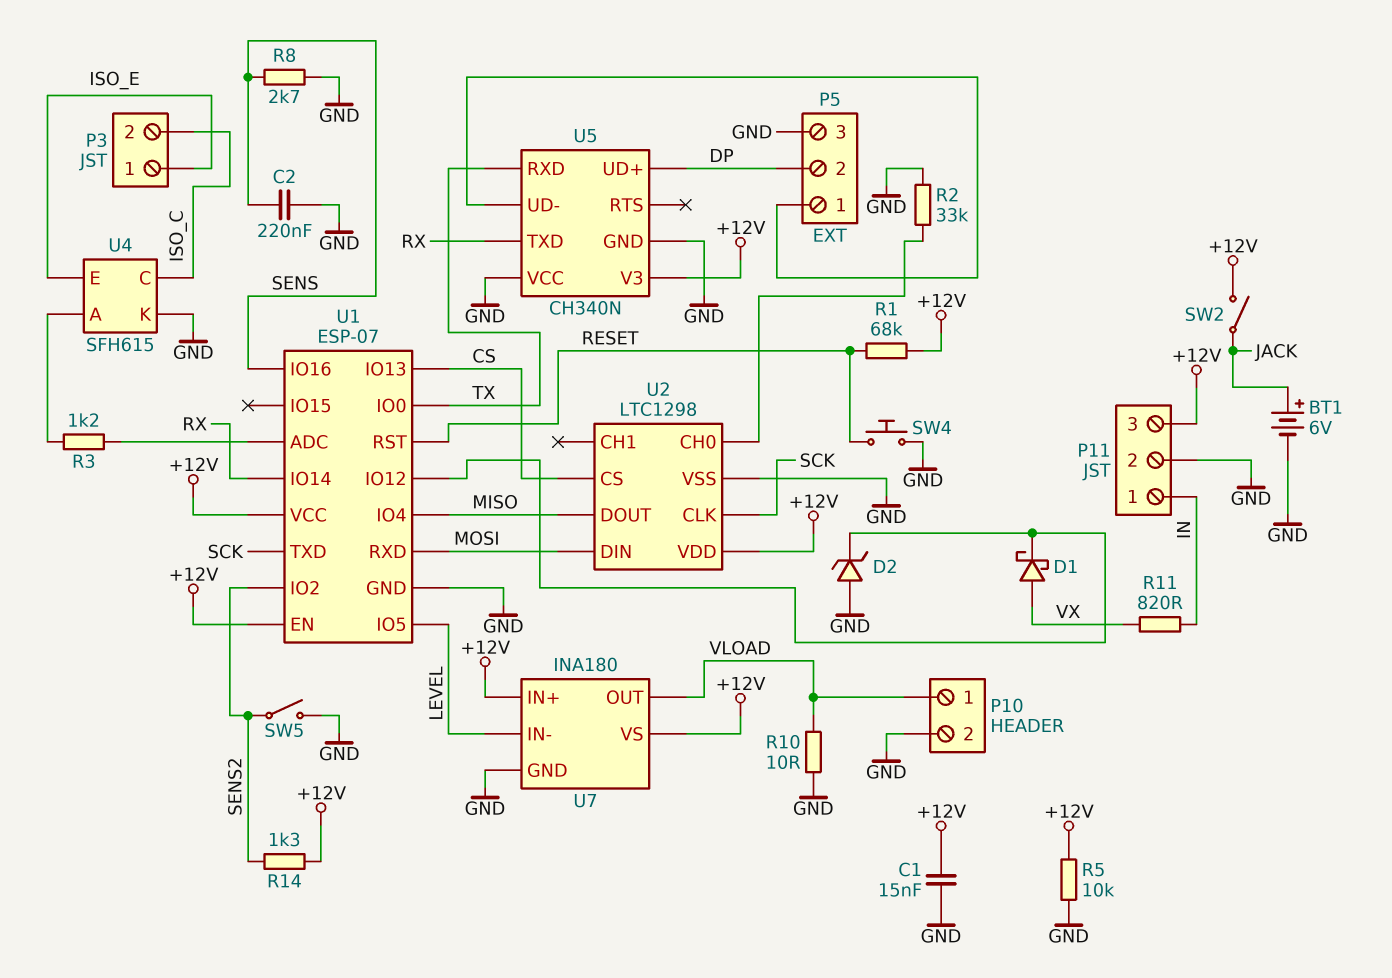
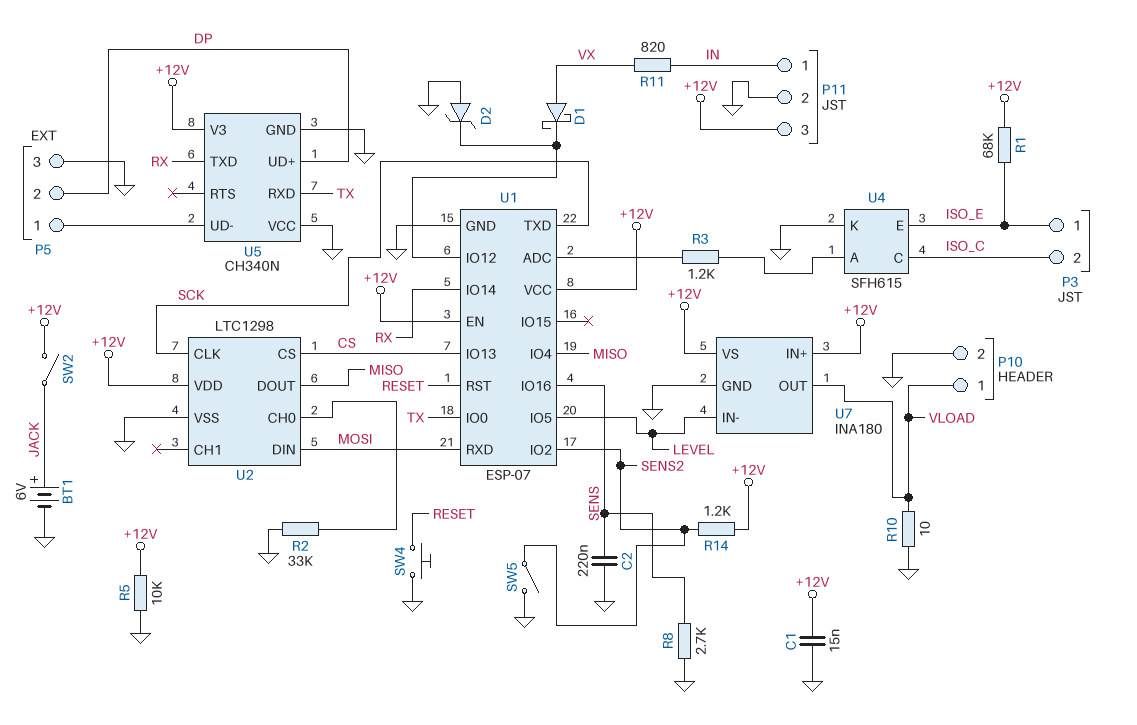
R1: 68k (+12V, RESET) -> 68k (+12V, ISO_E)
R14: 1.3k (+12V, SENS2) -> 1.2k (+12V, SENS2)

